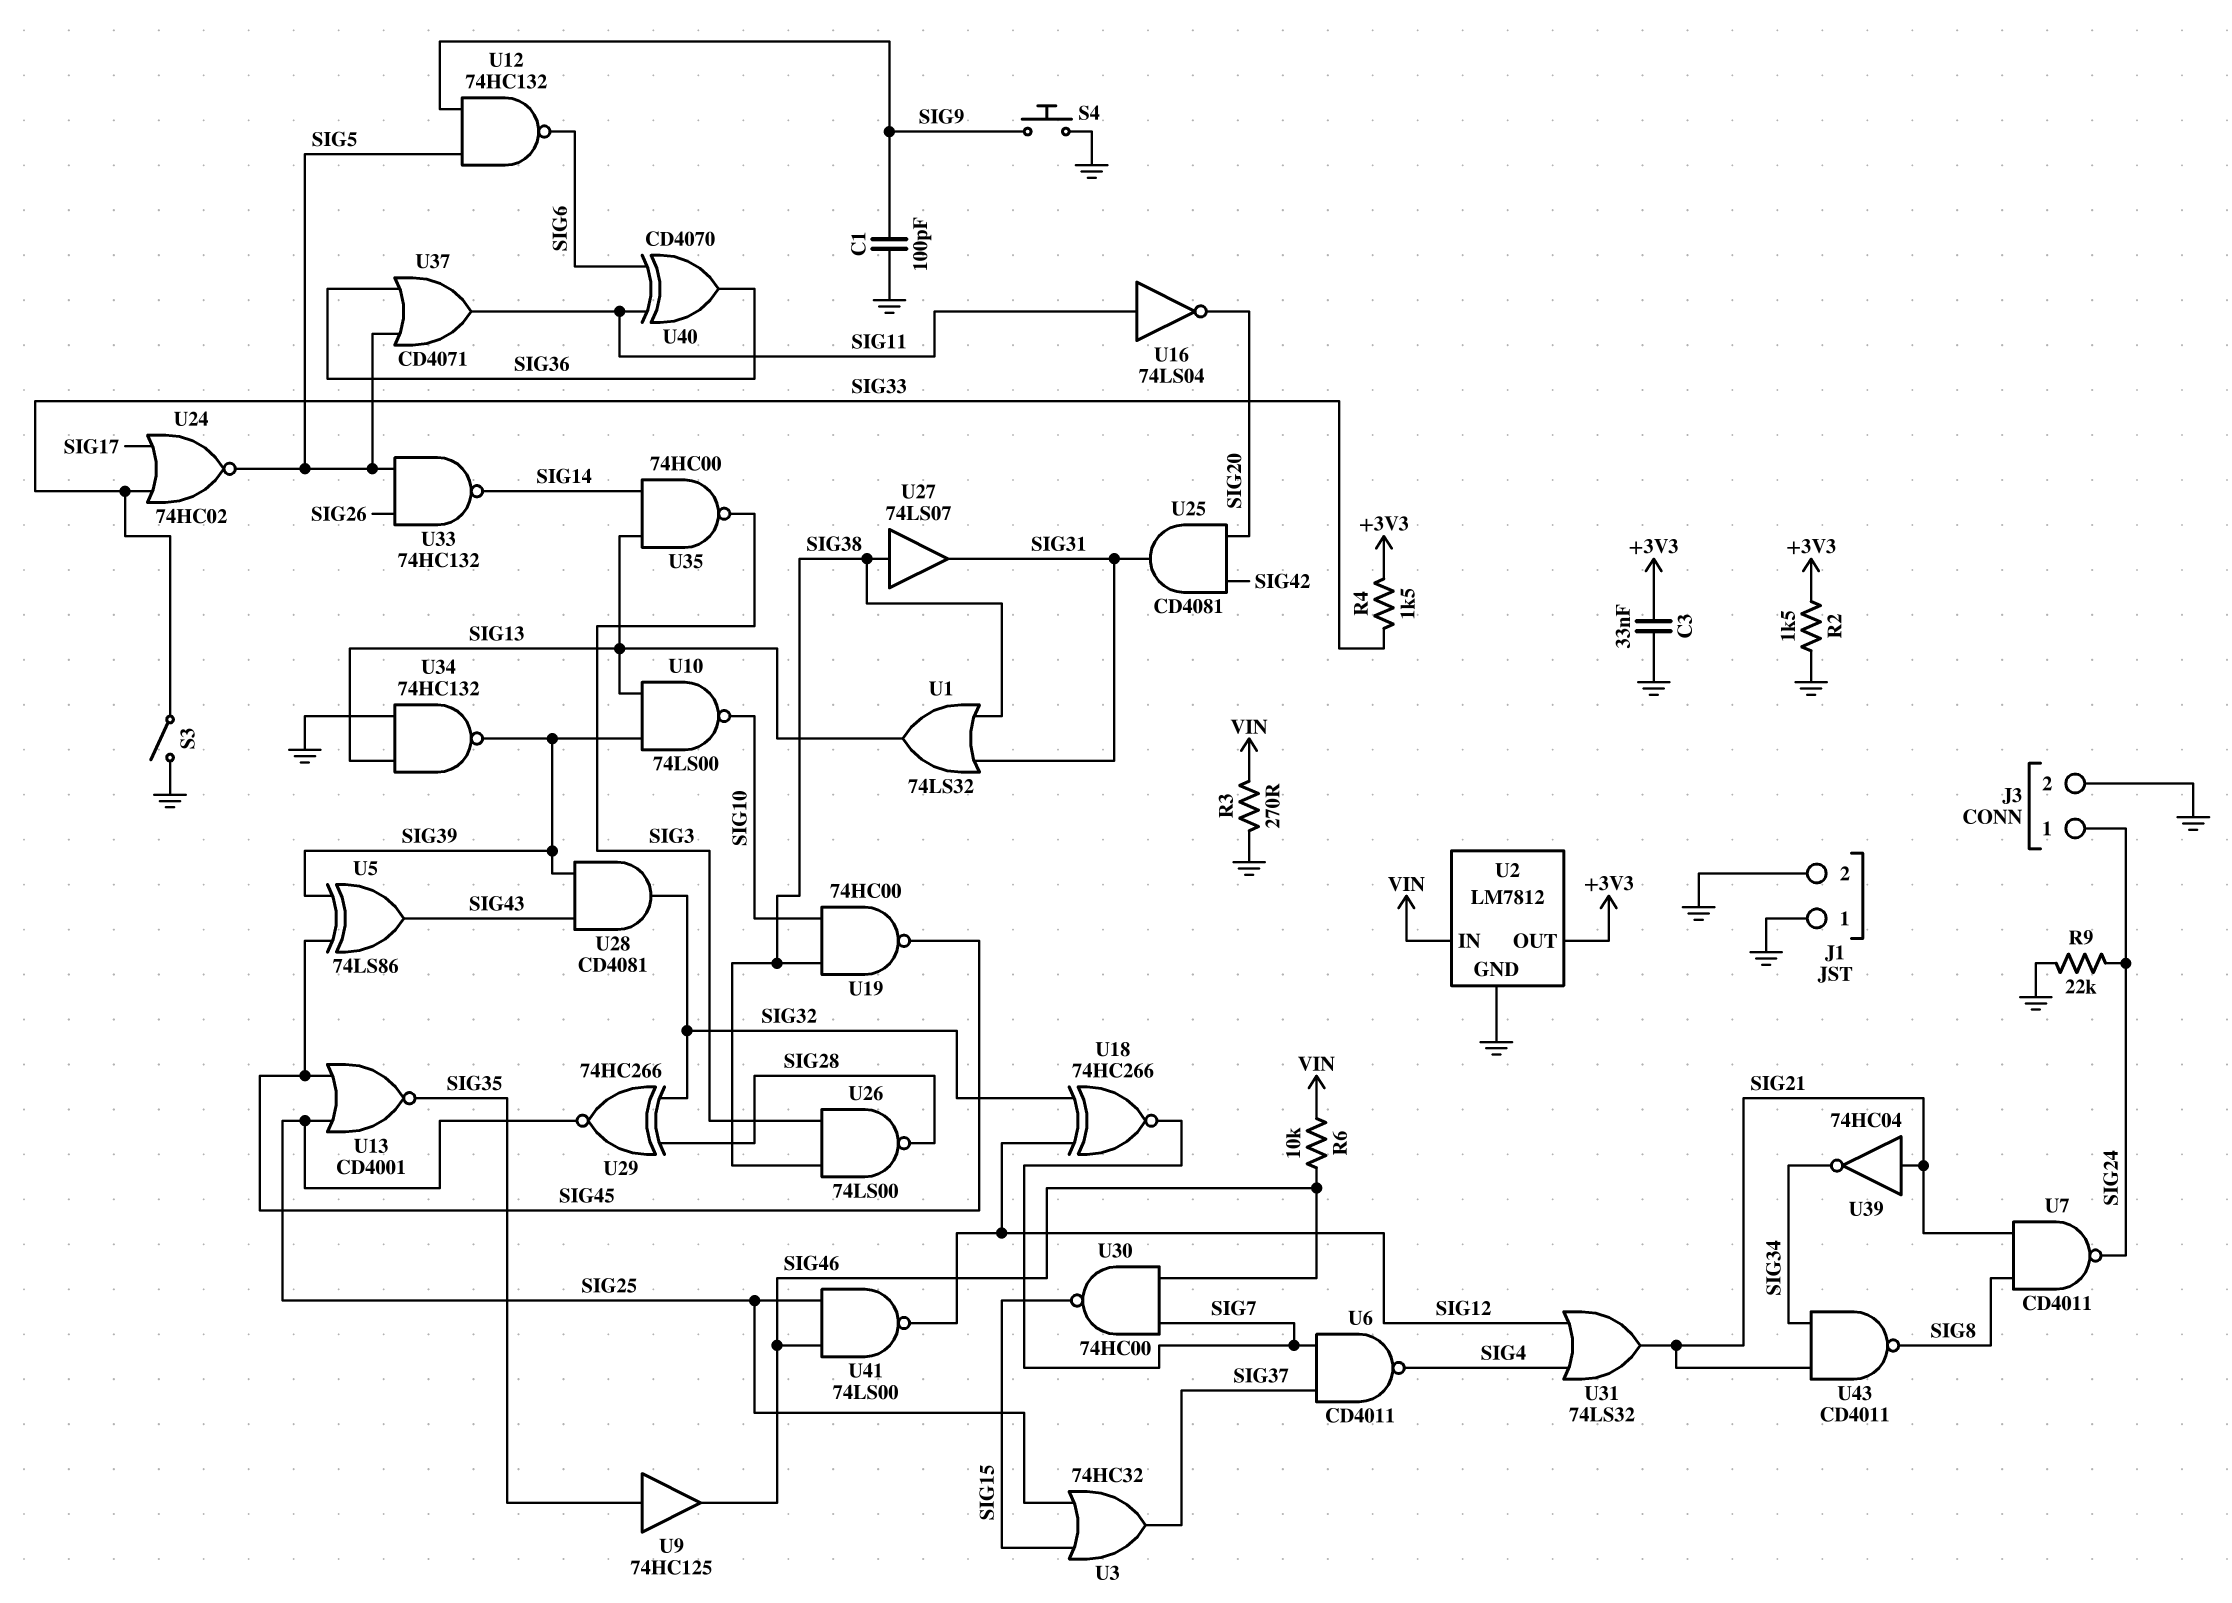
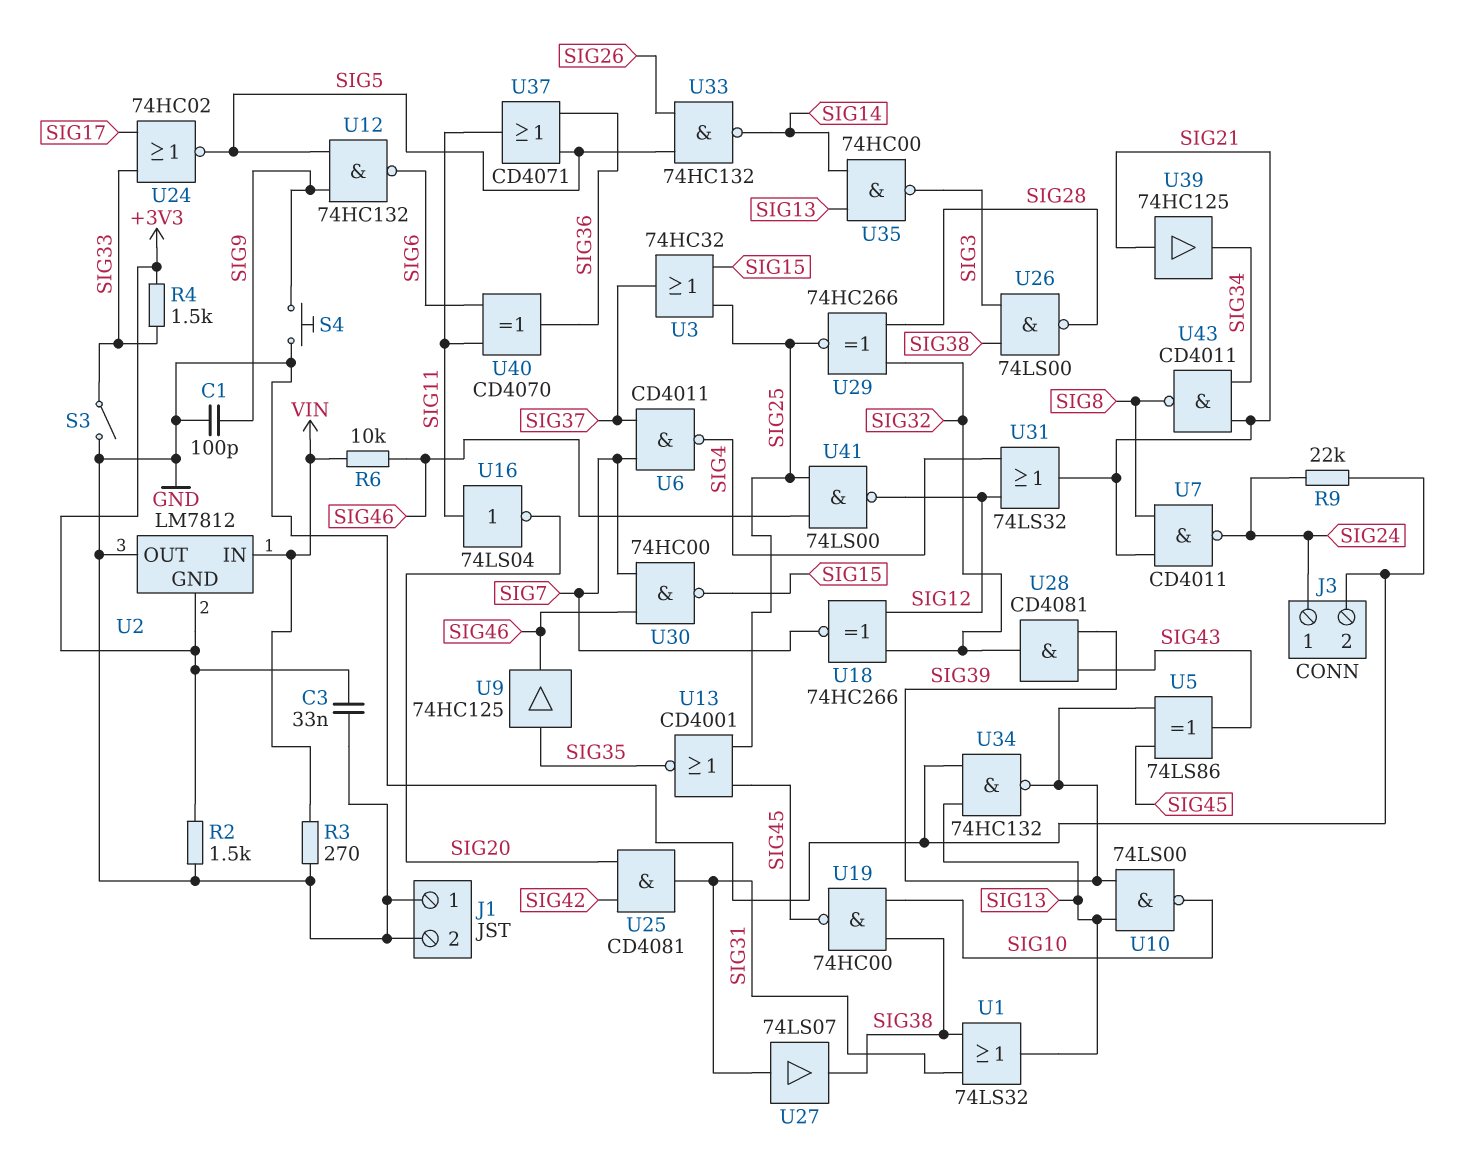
U2 pin GND: GND -> +3V3
U2 pin OUT: +3V3 -> GND
U27: buffer 74LS07 (in SIG38, out SIG31) -> buffer 74LS07 (in SIG31, out SIG38)
U39: NOT 74HC04 (in SIG21, out SIG34) -> buffer 74HC125 (in SIG21, out SIG34)

